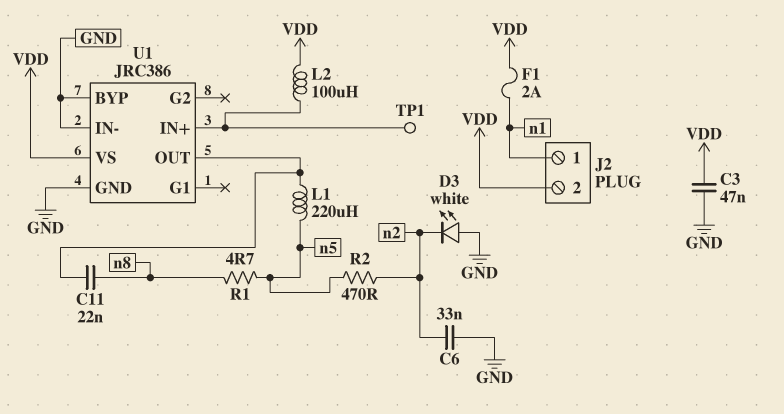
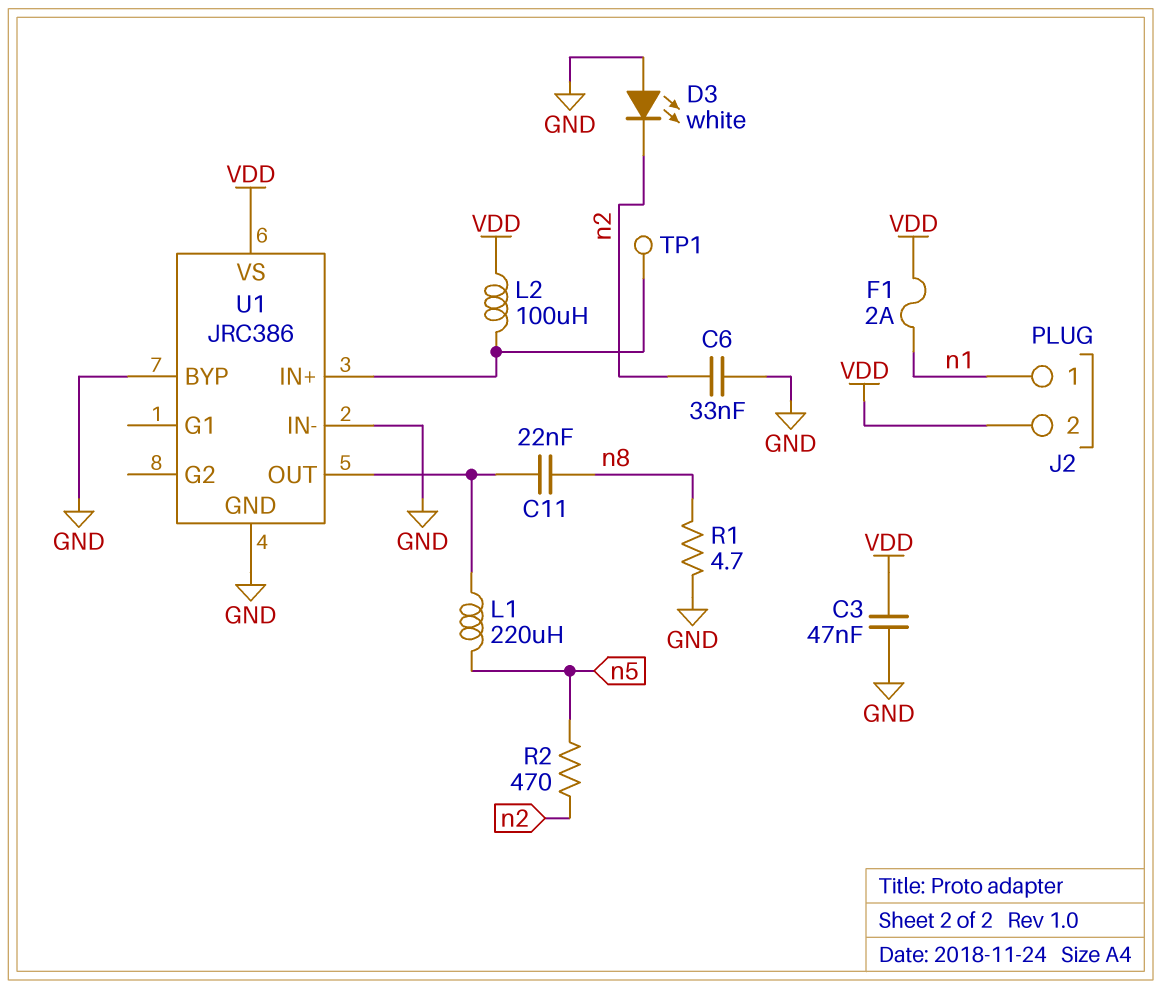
R1: 4.7 (n5, n8) -> 4.7 (GND, n8)

